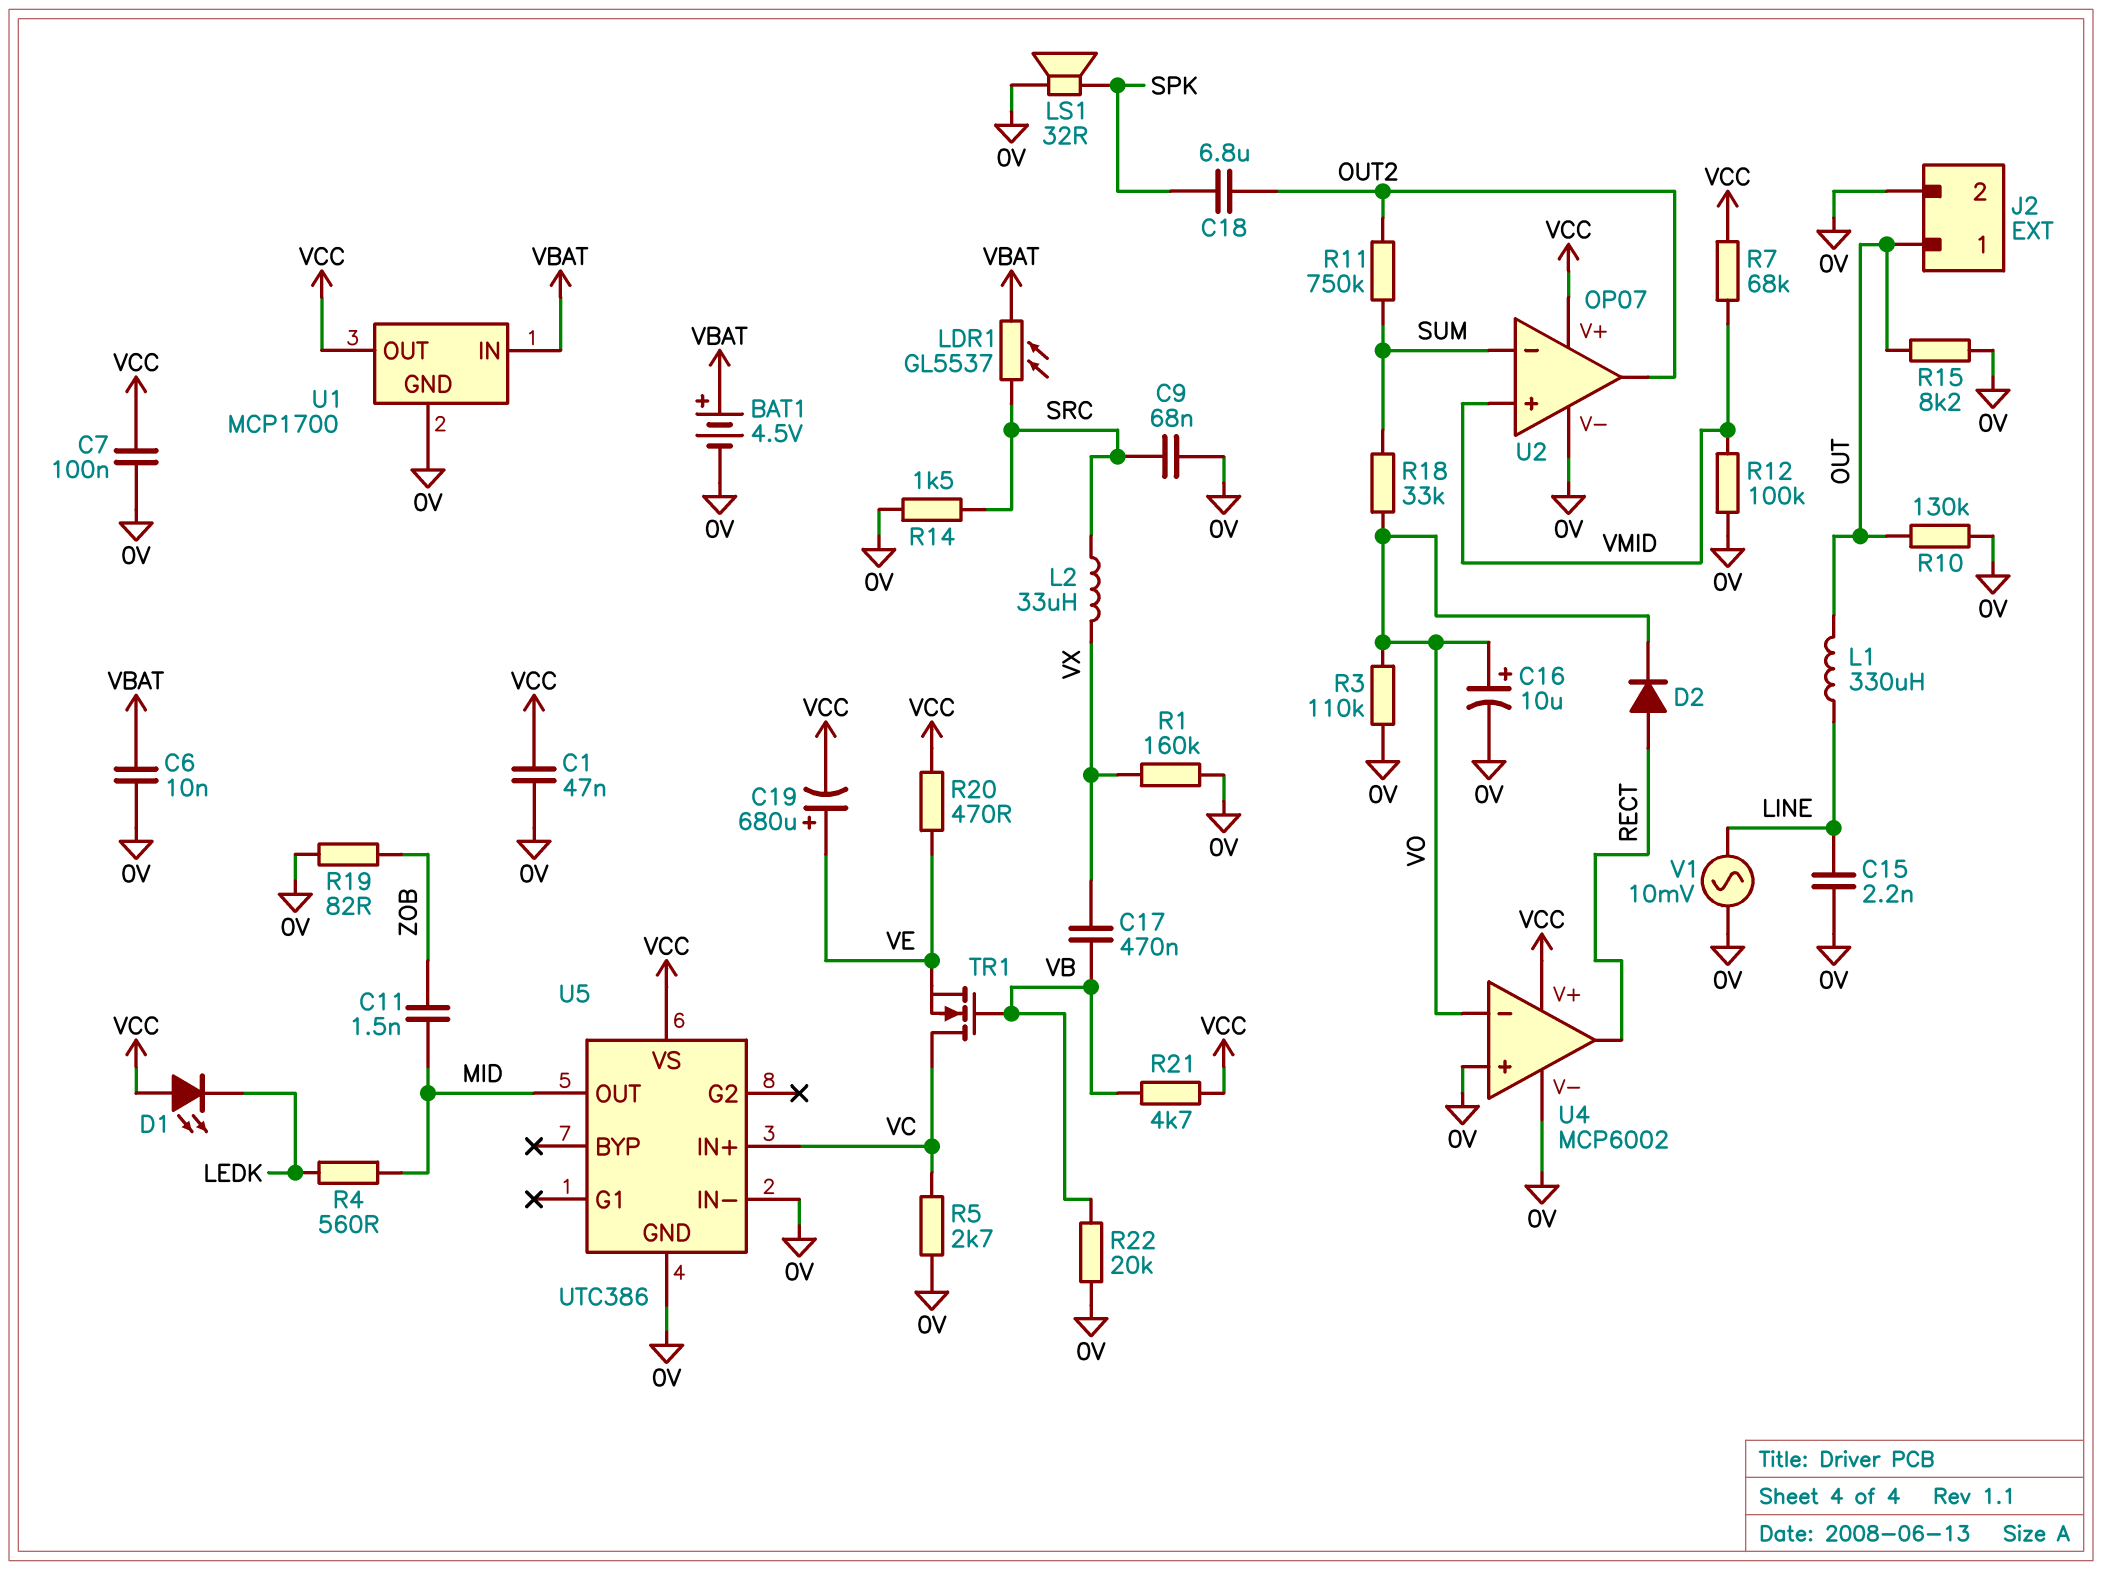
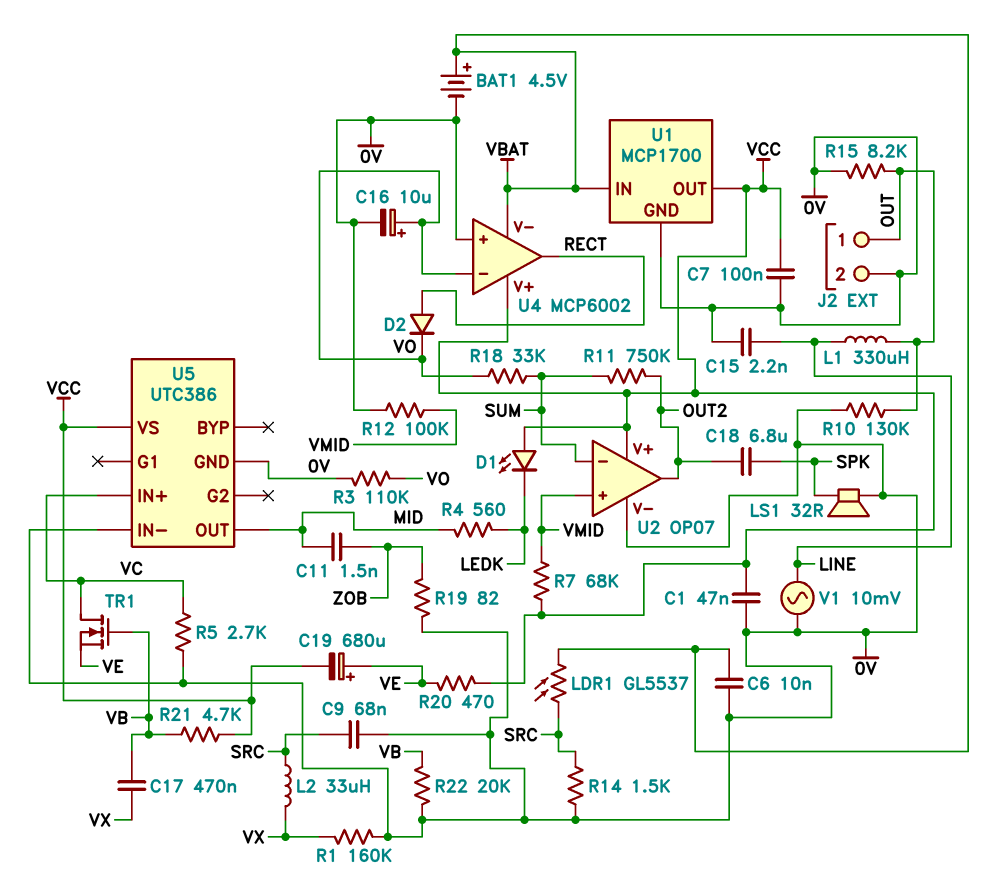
U4 pin V-: 0V -> VBAT

